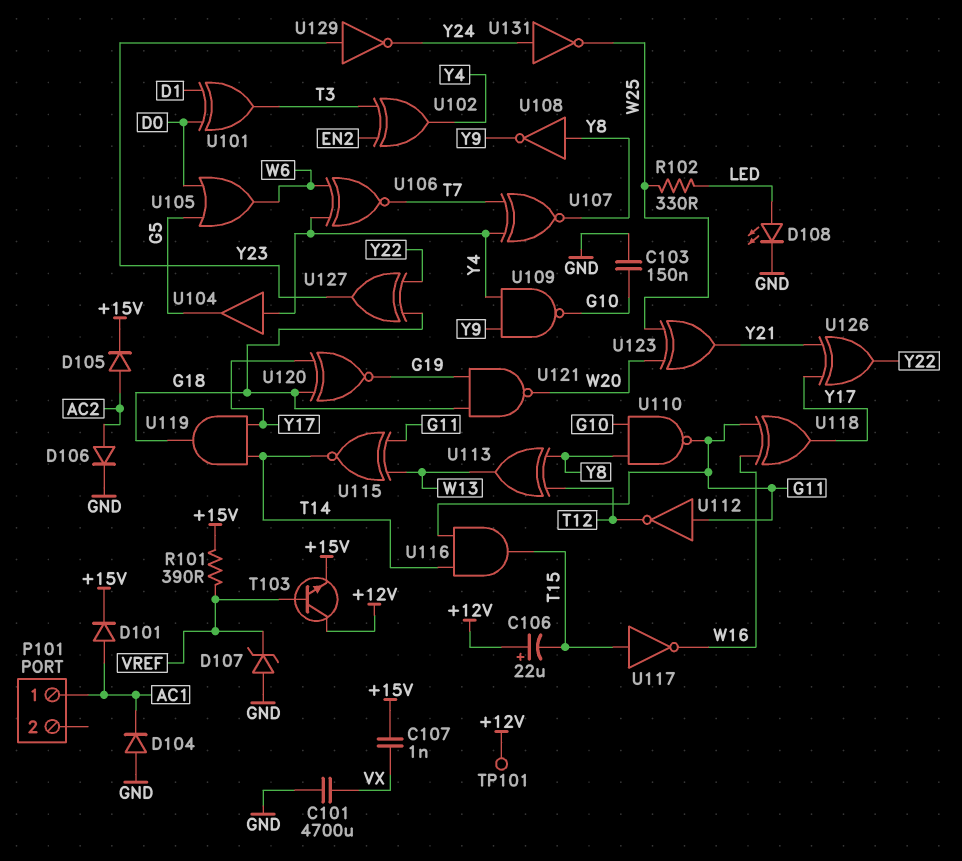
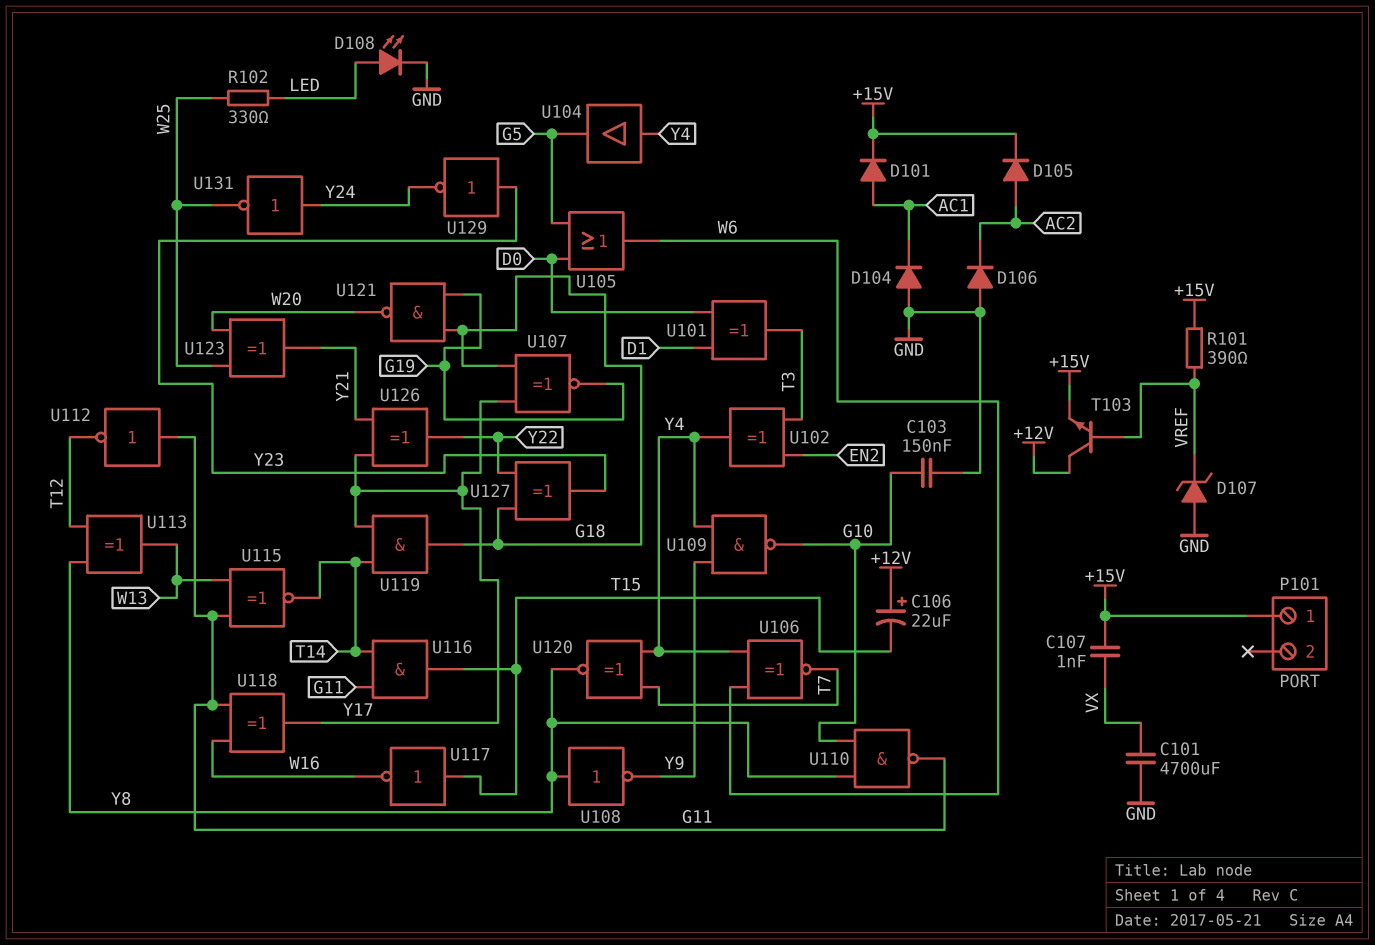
D106: diode (A AC2, K GND) -> diode (A GND, K AC2)
P101 pin 1: AC1 -> +15V
TP101: test point (+12V) -> none
U107: XNOR (in T7, in Y4, out Y8) -> XNOR (in G18, in Y17, out G19)
U120: XNOR (in G18, in Y17, out G19) -> XNOR (in T7, in Y4, out Y8)

